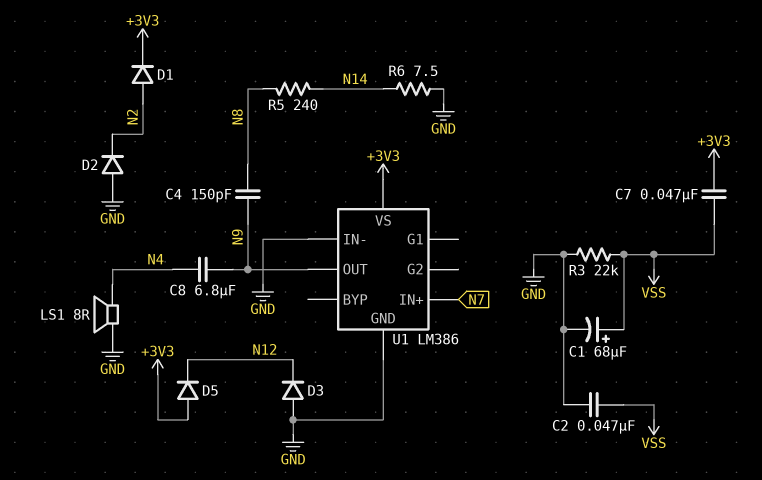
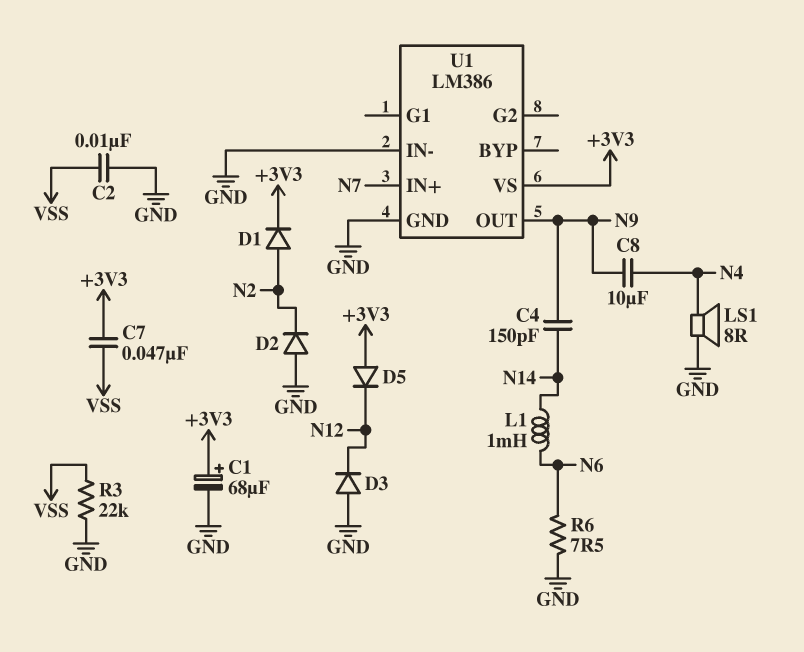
C1: 68uF (plus VSS, minus GND) -> 68uF (plus +3V3, minus GND)
C2: 47nF (GND, VSS) -> 10nF (GND, VSS)
C4: 150pF (N8, N9) -> 150pF (N9, N14)
C8: 6.8uF (N4, N9) -> 10uF (N4, N9)
L1: none -> 1mH (N6, N14)
R5: 240 (N8, N14) -> none
R6: 7.5 (GND, N14) -> 7.5 (GND, N6)

